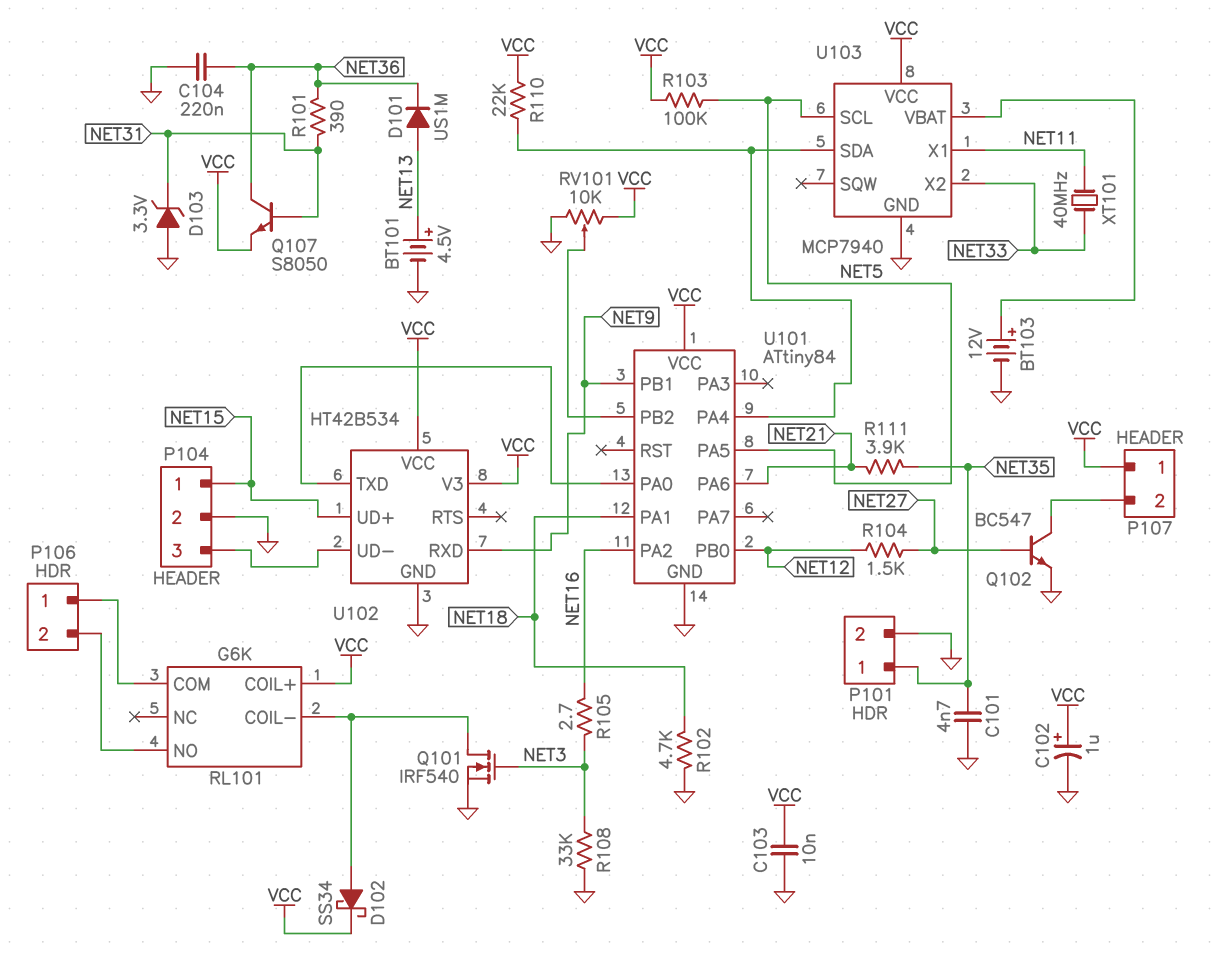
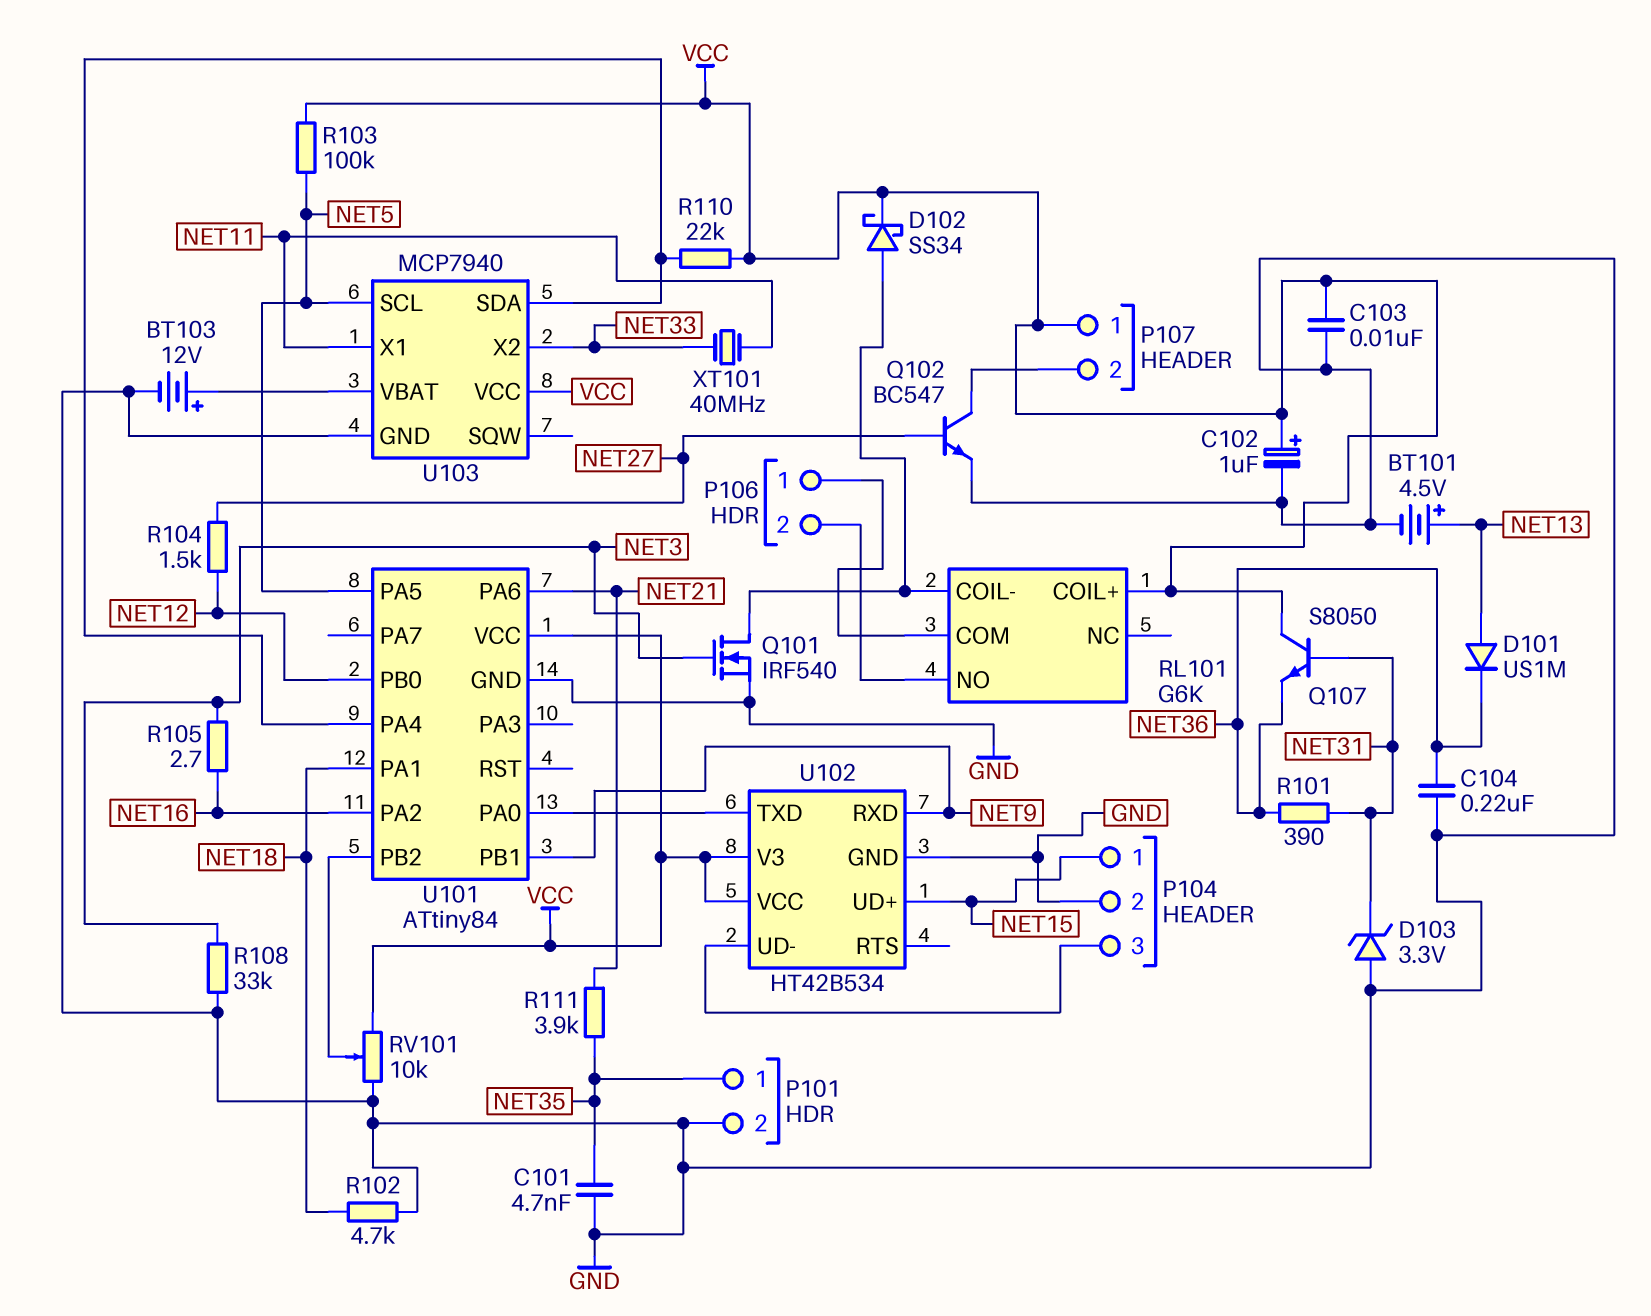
Q107: NPN S8050 (B NET31, C NET36, E VCC) -> NPN S8050 (B NET31, C VCC, E NET36)

